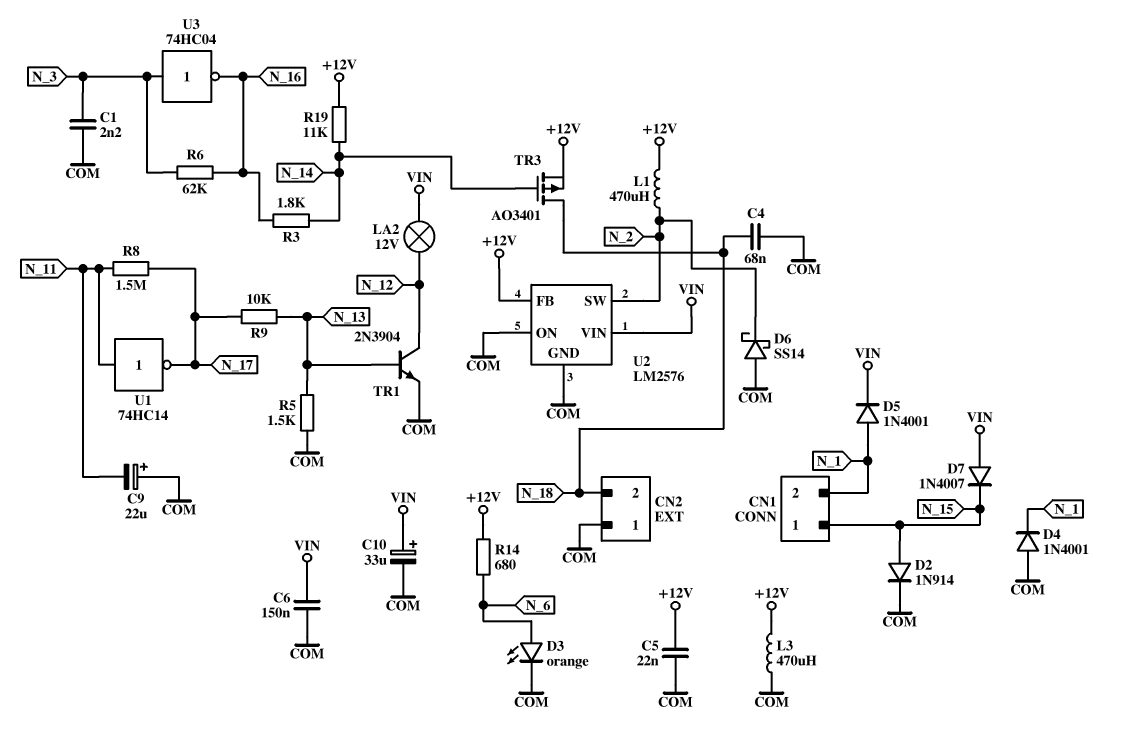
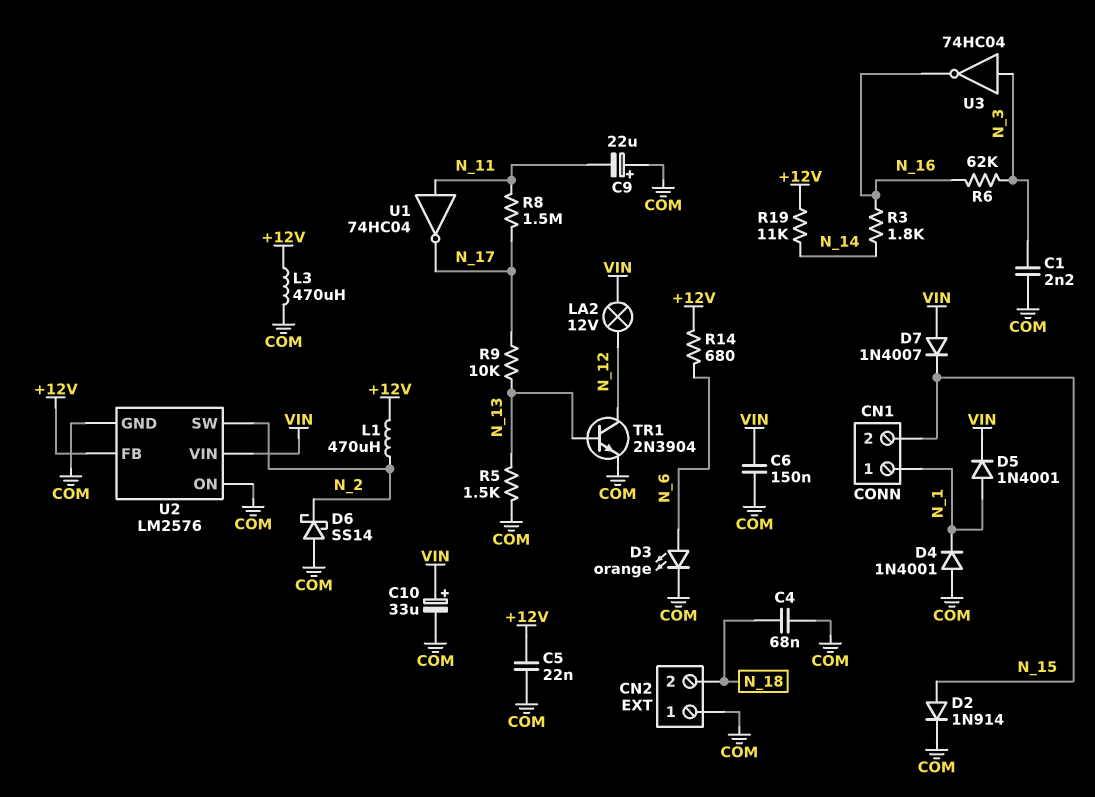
CN1 pin 1: N_15 -> N_1
CN1 pin 2: N_1 -> N_15
TR3: PMOS AO3401 (G N_14, D N_18, S +12V) -> none
U1: NOT 74HC14 (in N_11, out N_17) -> NOT 74HC04 (in N_11, out N_17)

